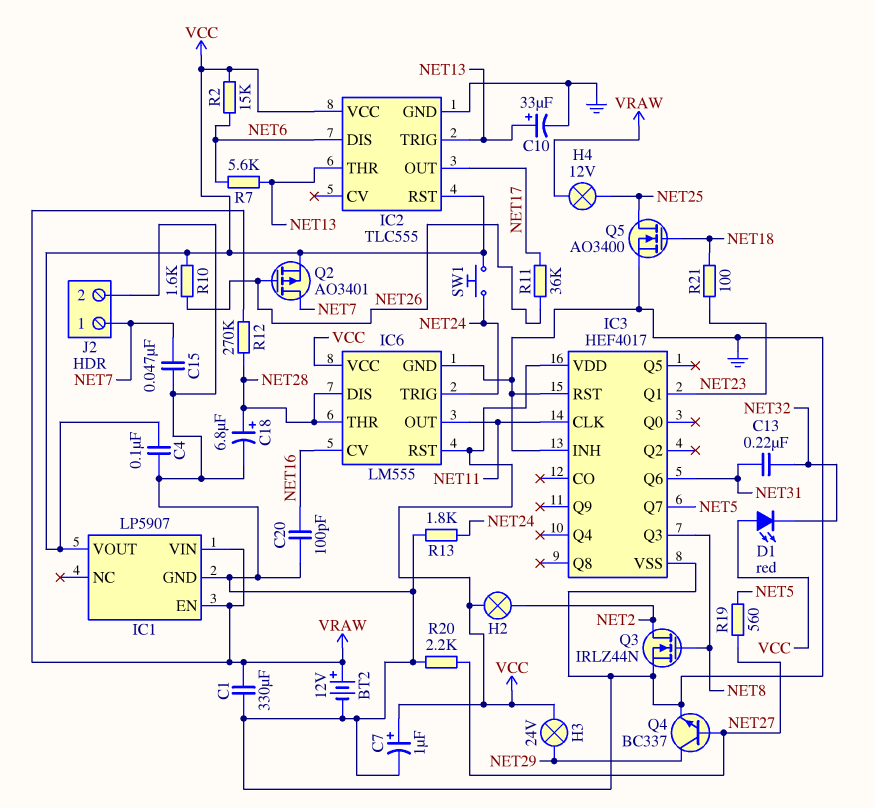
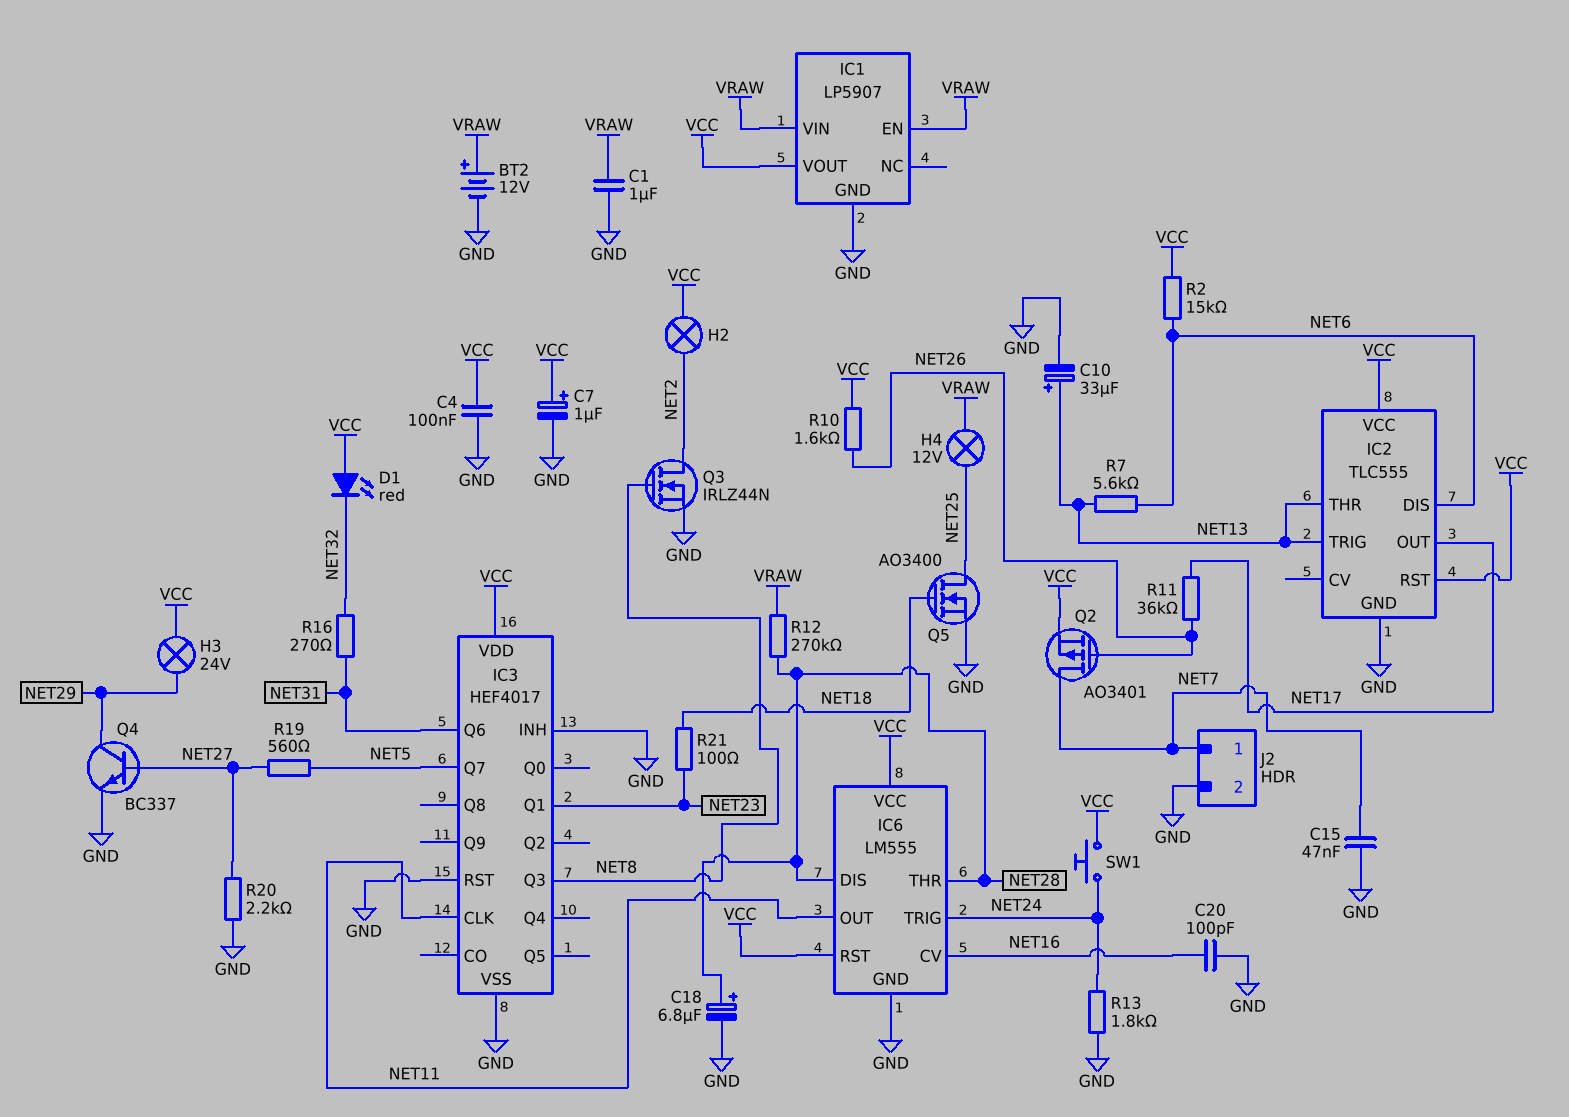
C1: 330uF (GND, VRAW) -> 1uF (GND, VRAW)
C13: 220nF (NET31, NET32) -> none
R16: none -> 270 (NET31, NET32)

